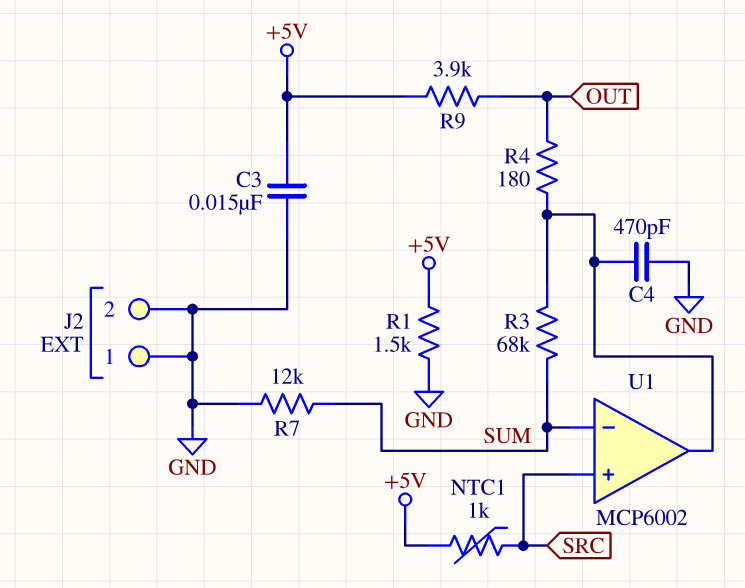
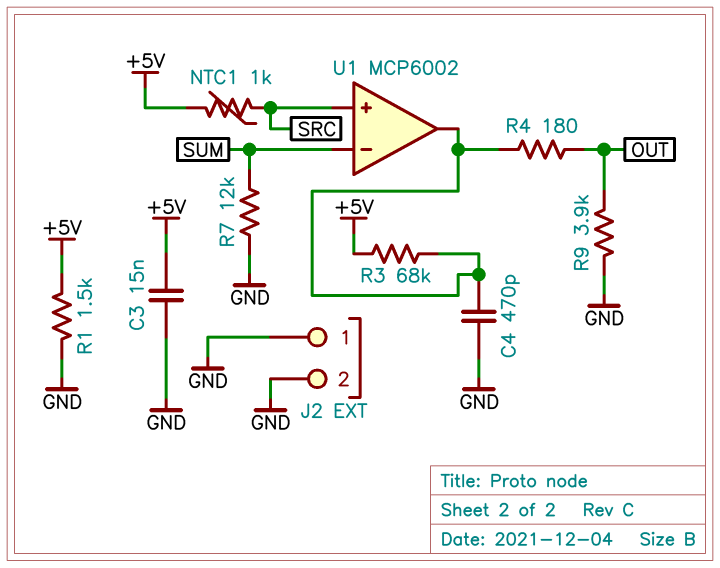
R3: 68k (SUM, U1/out) -> 68k (+5V, U1/out)
R9: 3.9k (+5V, OUT) -> 3.9k (GND, OUT)

